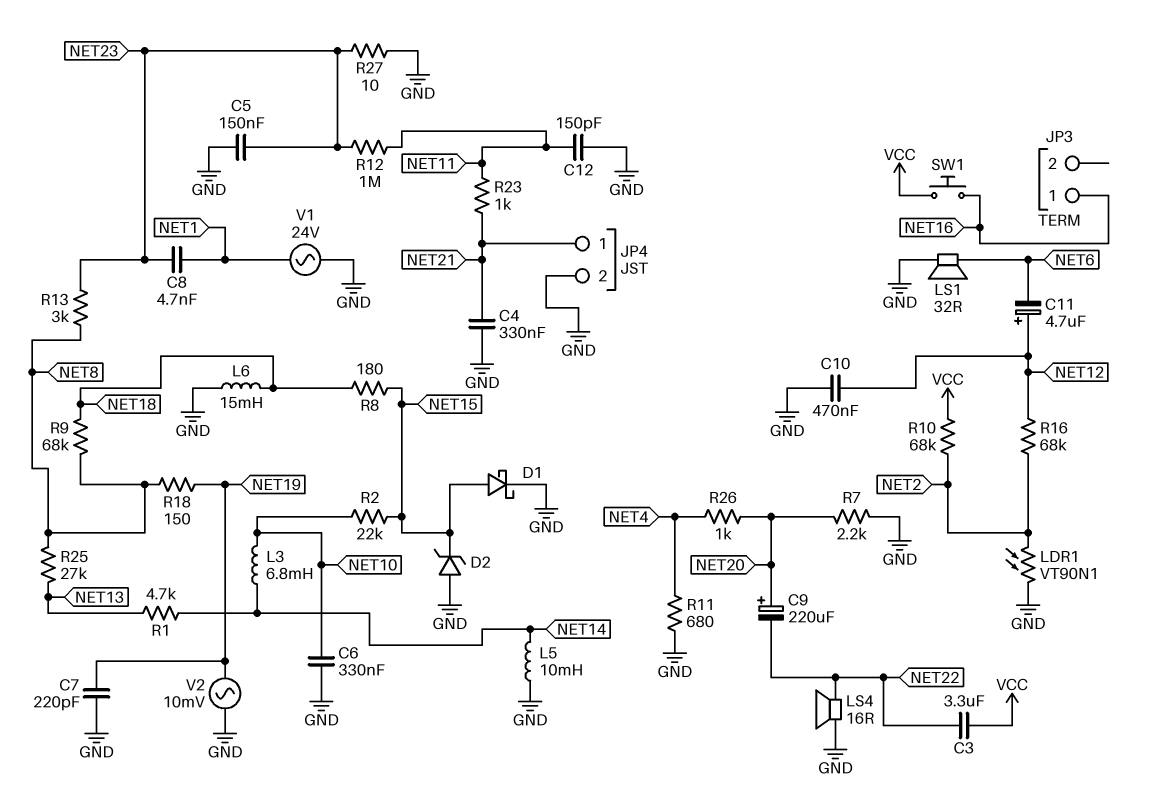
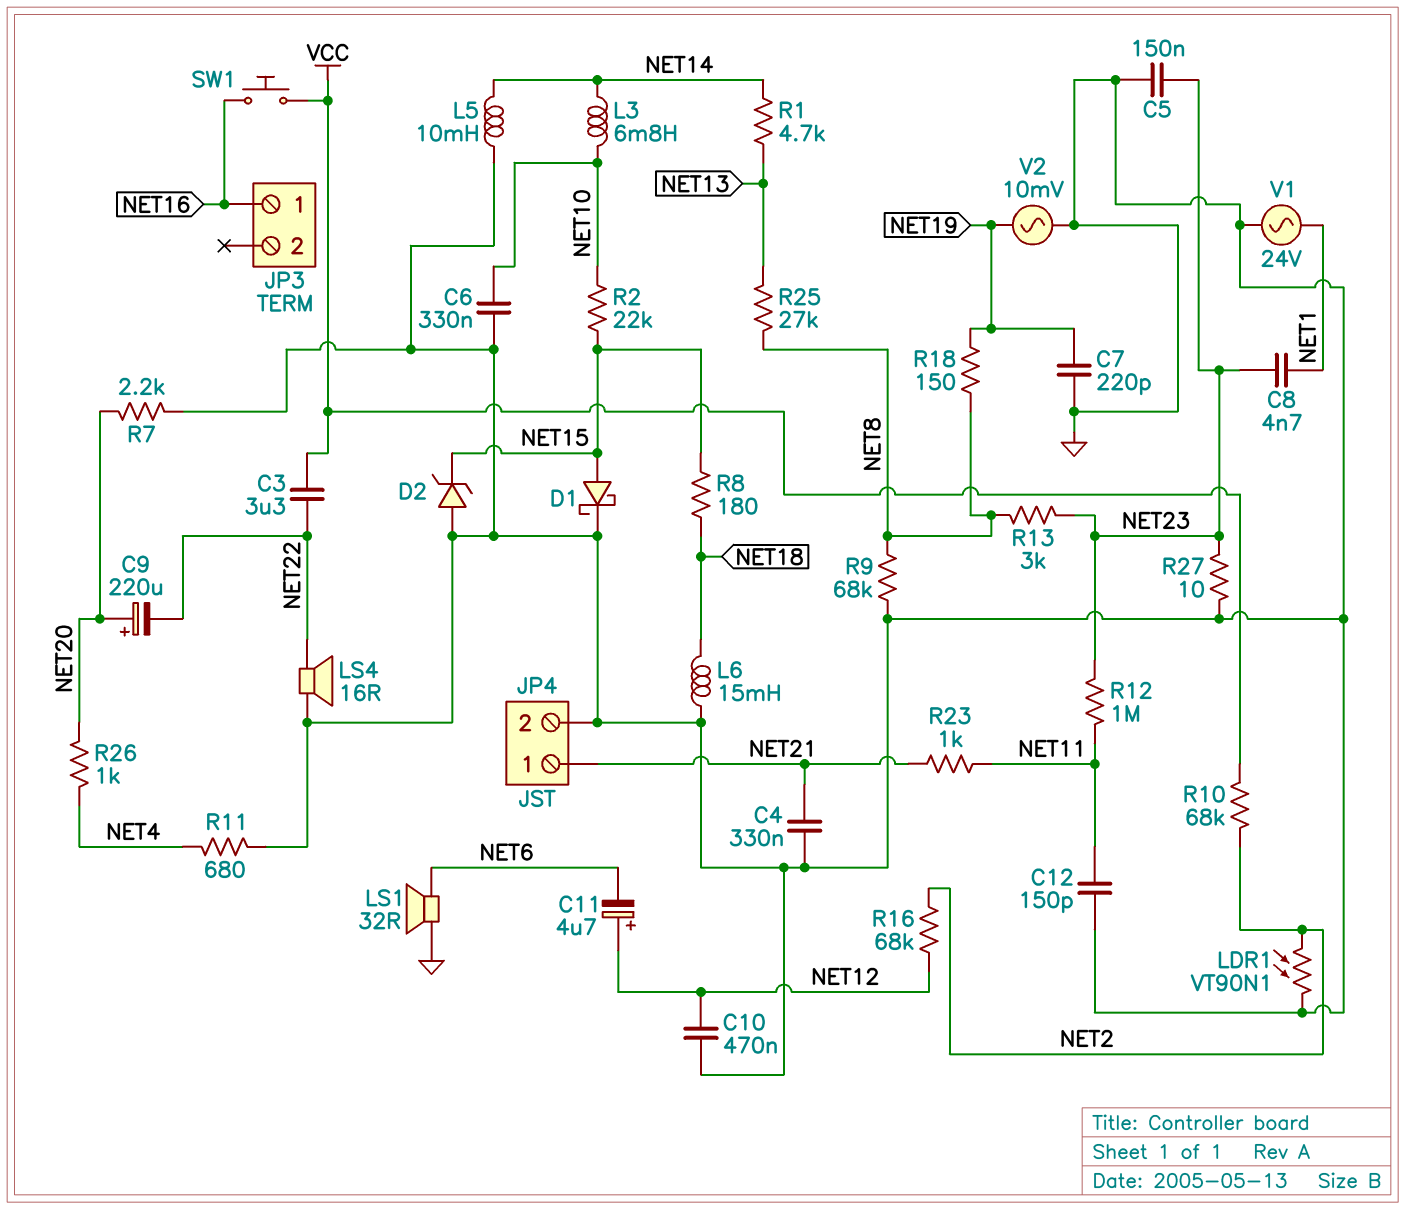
R9: 68k (NET8, NET18) -> 68k (GND, NET8)

